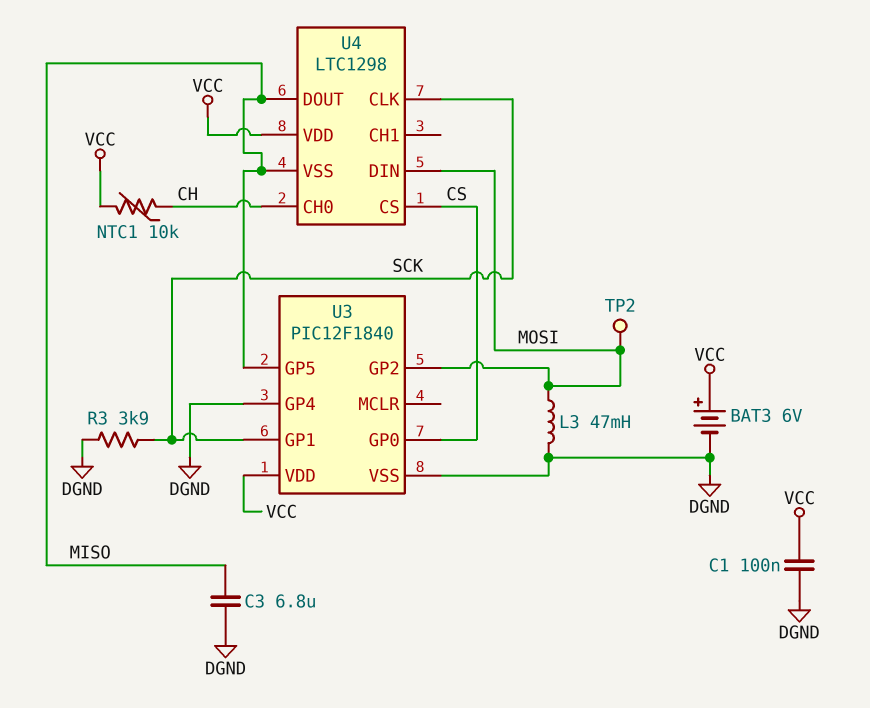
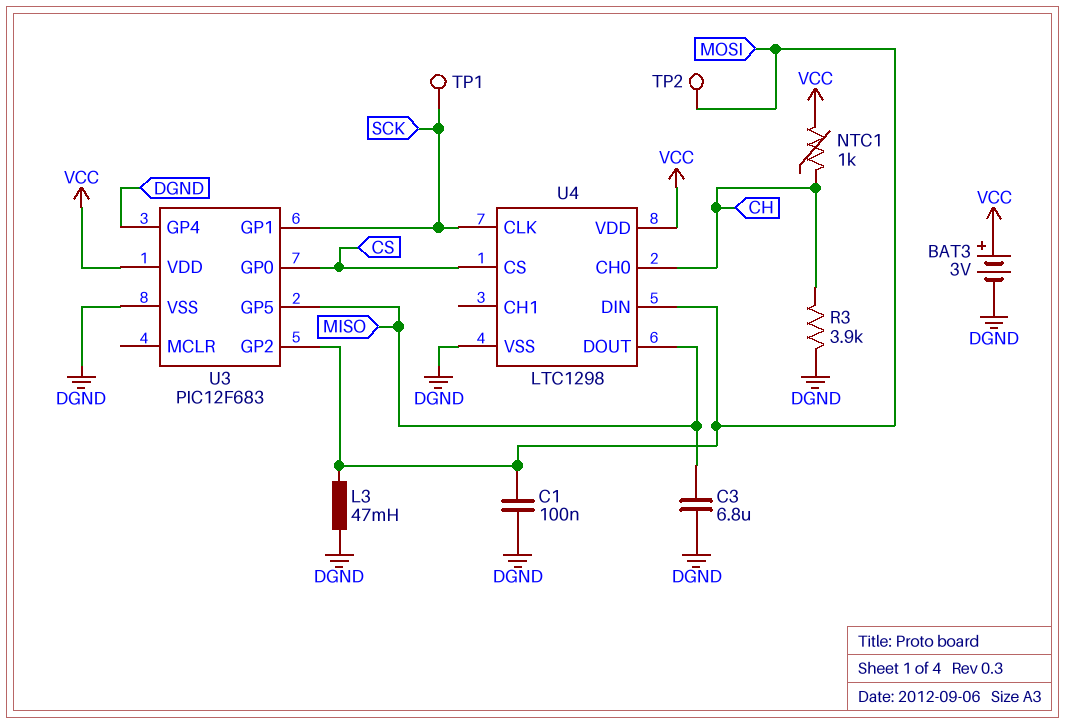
BAT3: 6V (plus VCC, minus DGND) -> 3V (plus VCC, minus DGND)
C1: 100nF (DGND, VCC) -> 100nF (DGND, MOSI)
NTC1: 10k (CH, VCC) -> 1k (CH, VCC)
R3: 3.9k (DGND, SCK) -> 3.9k (CH, DGND)
TP1: none -> test point (SCK)
U3: PIC12F1840 -> PIC12F683
U4 pin VSS: MISO -> DGND

